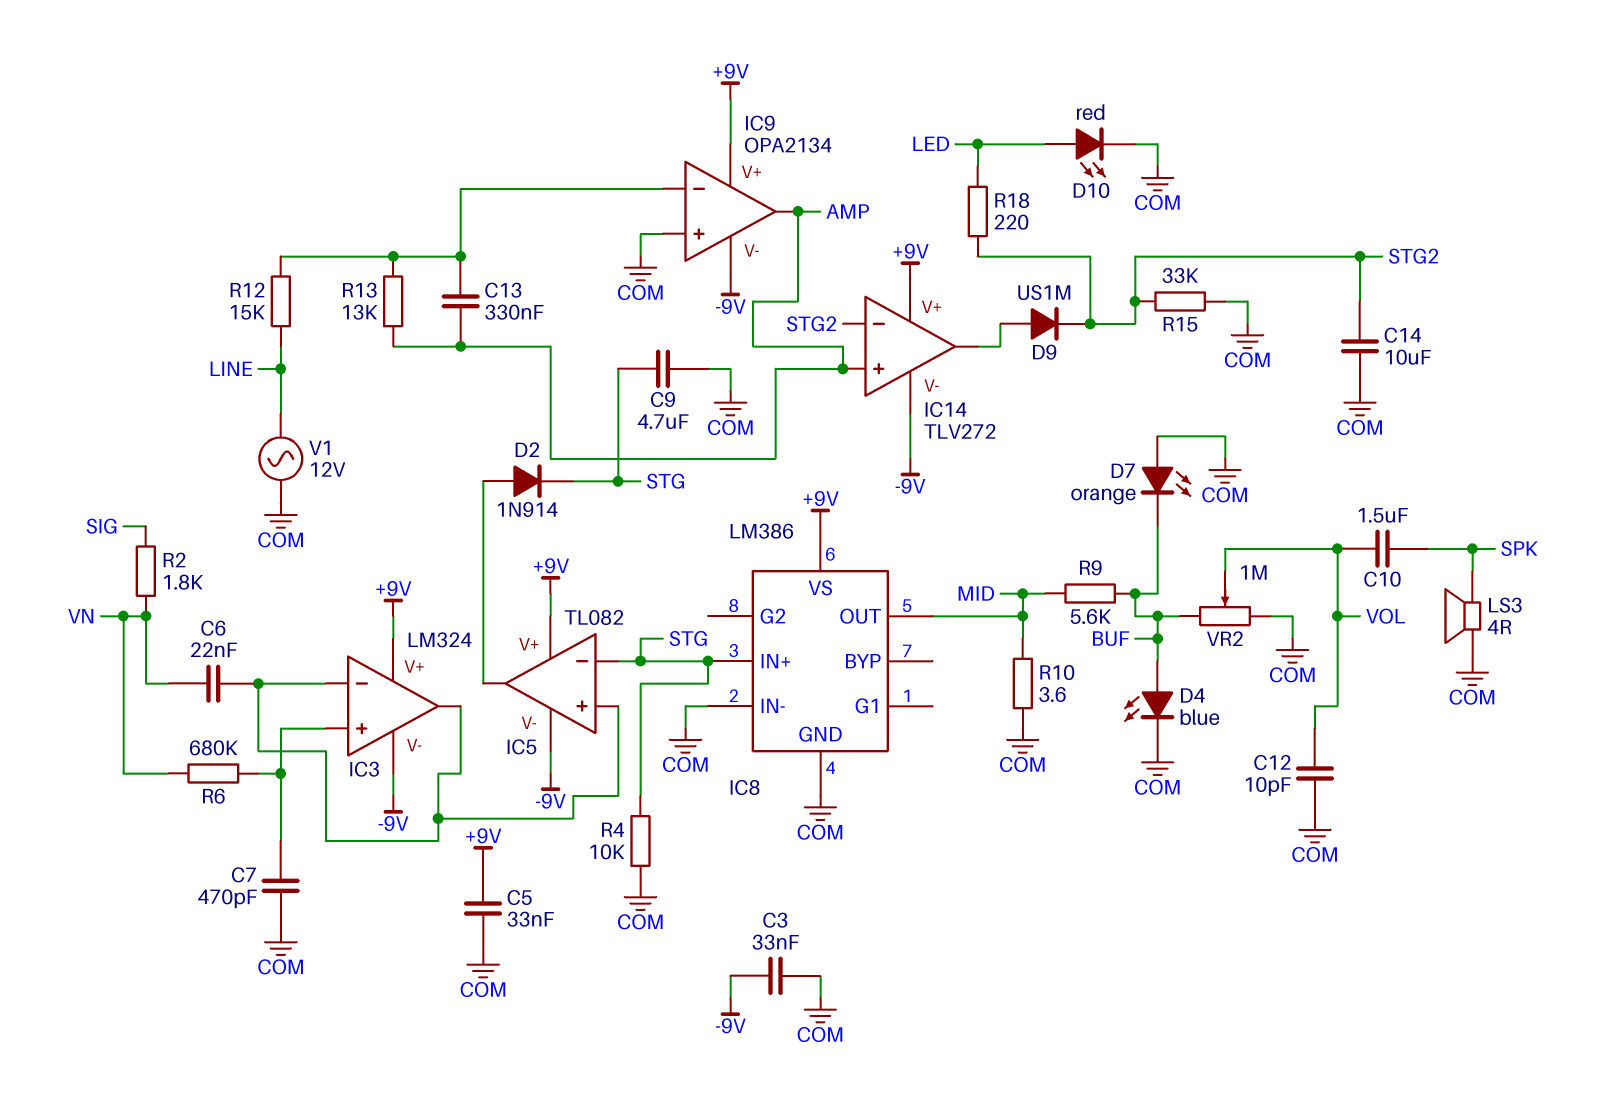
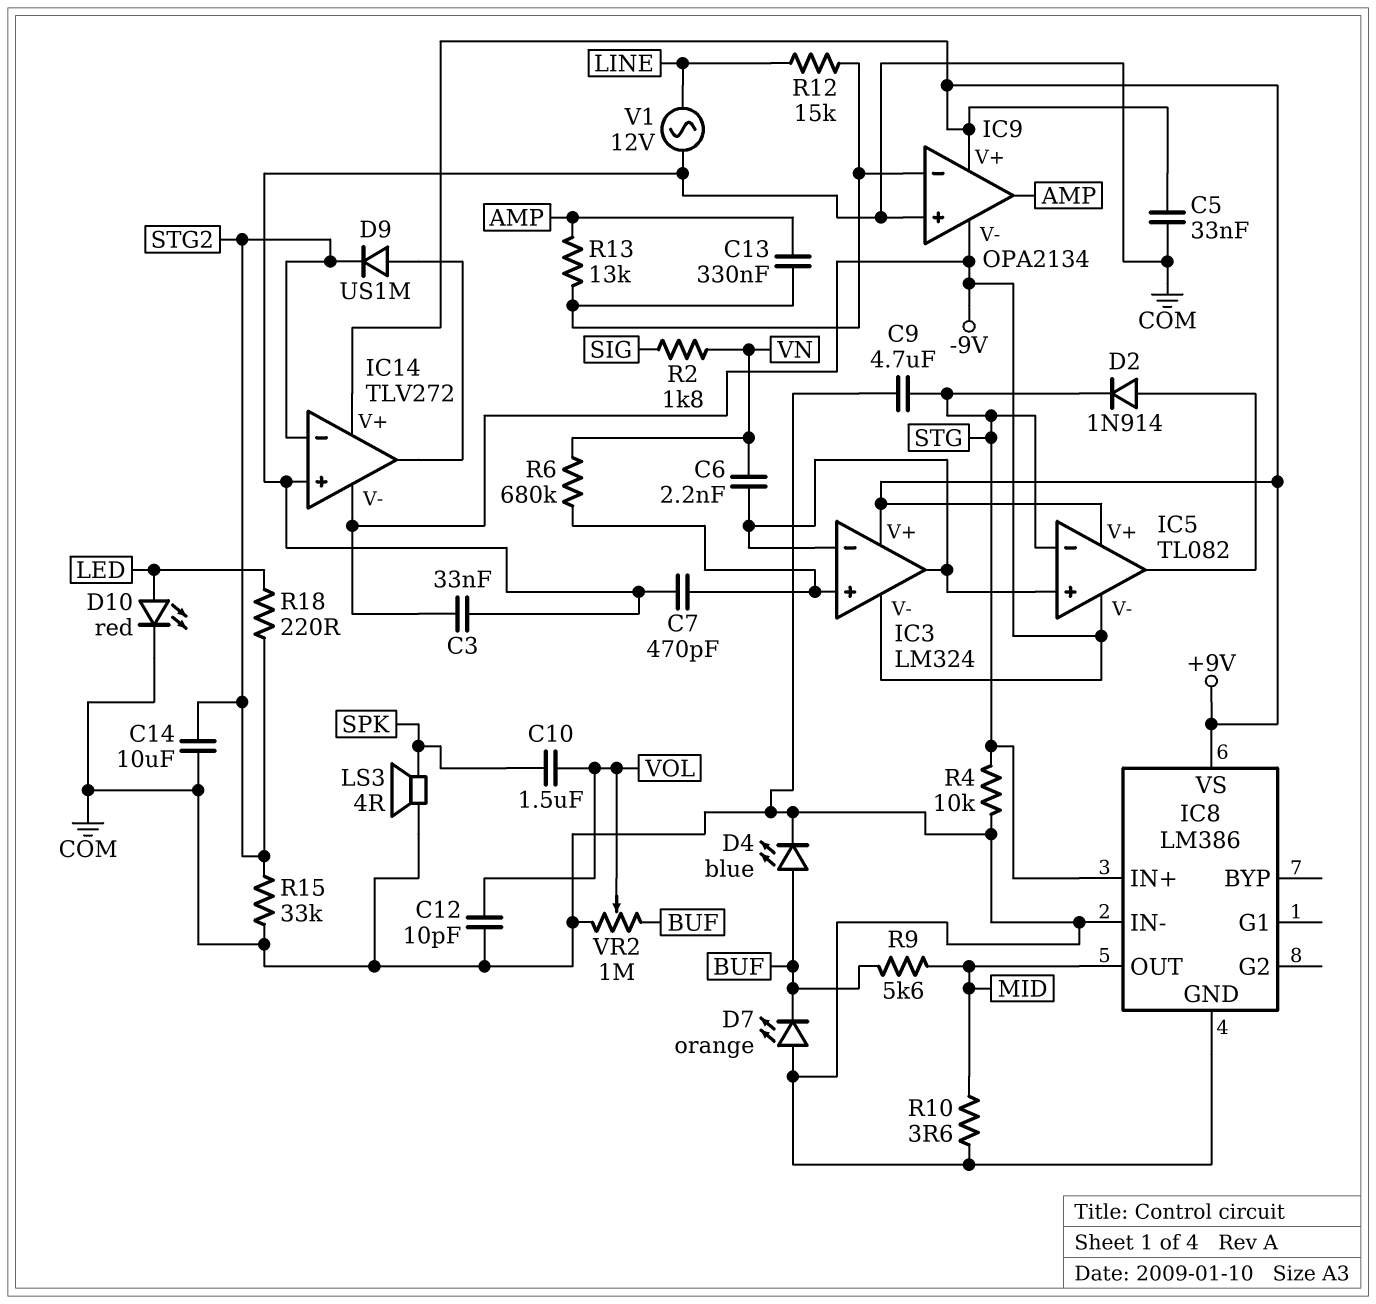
C6: 22nF (IC3/in-, VN) -> 2.2nF (IC3/in-, VN)
IC14 pin in+: AMP -> COM

